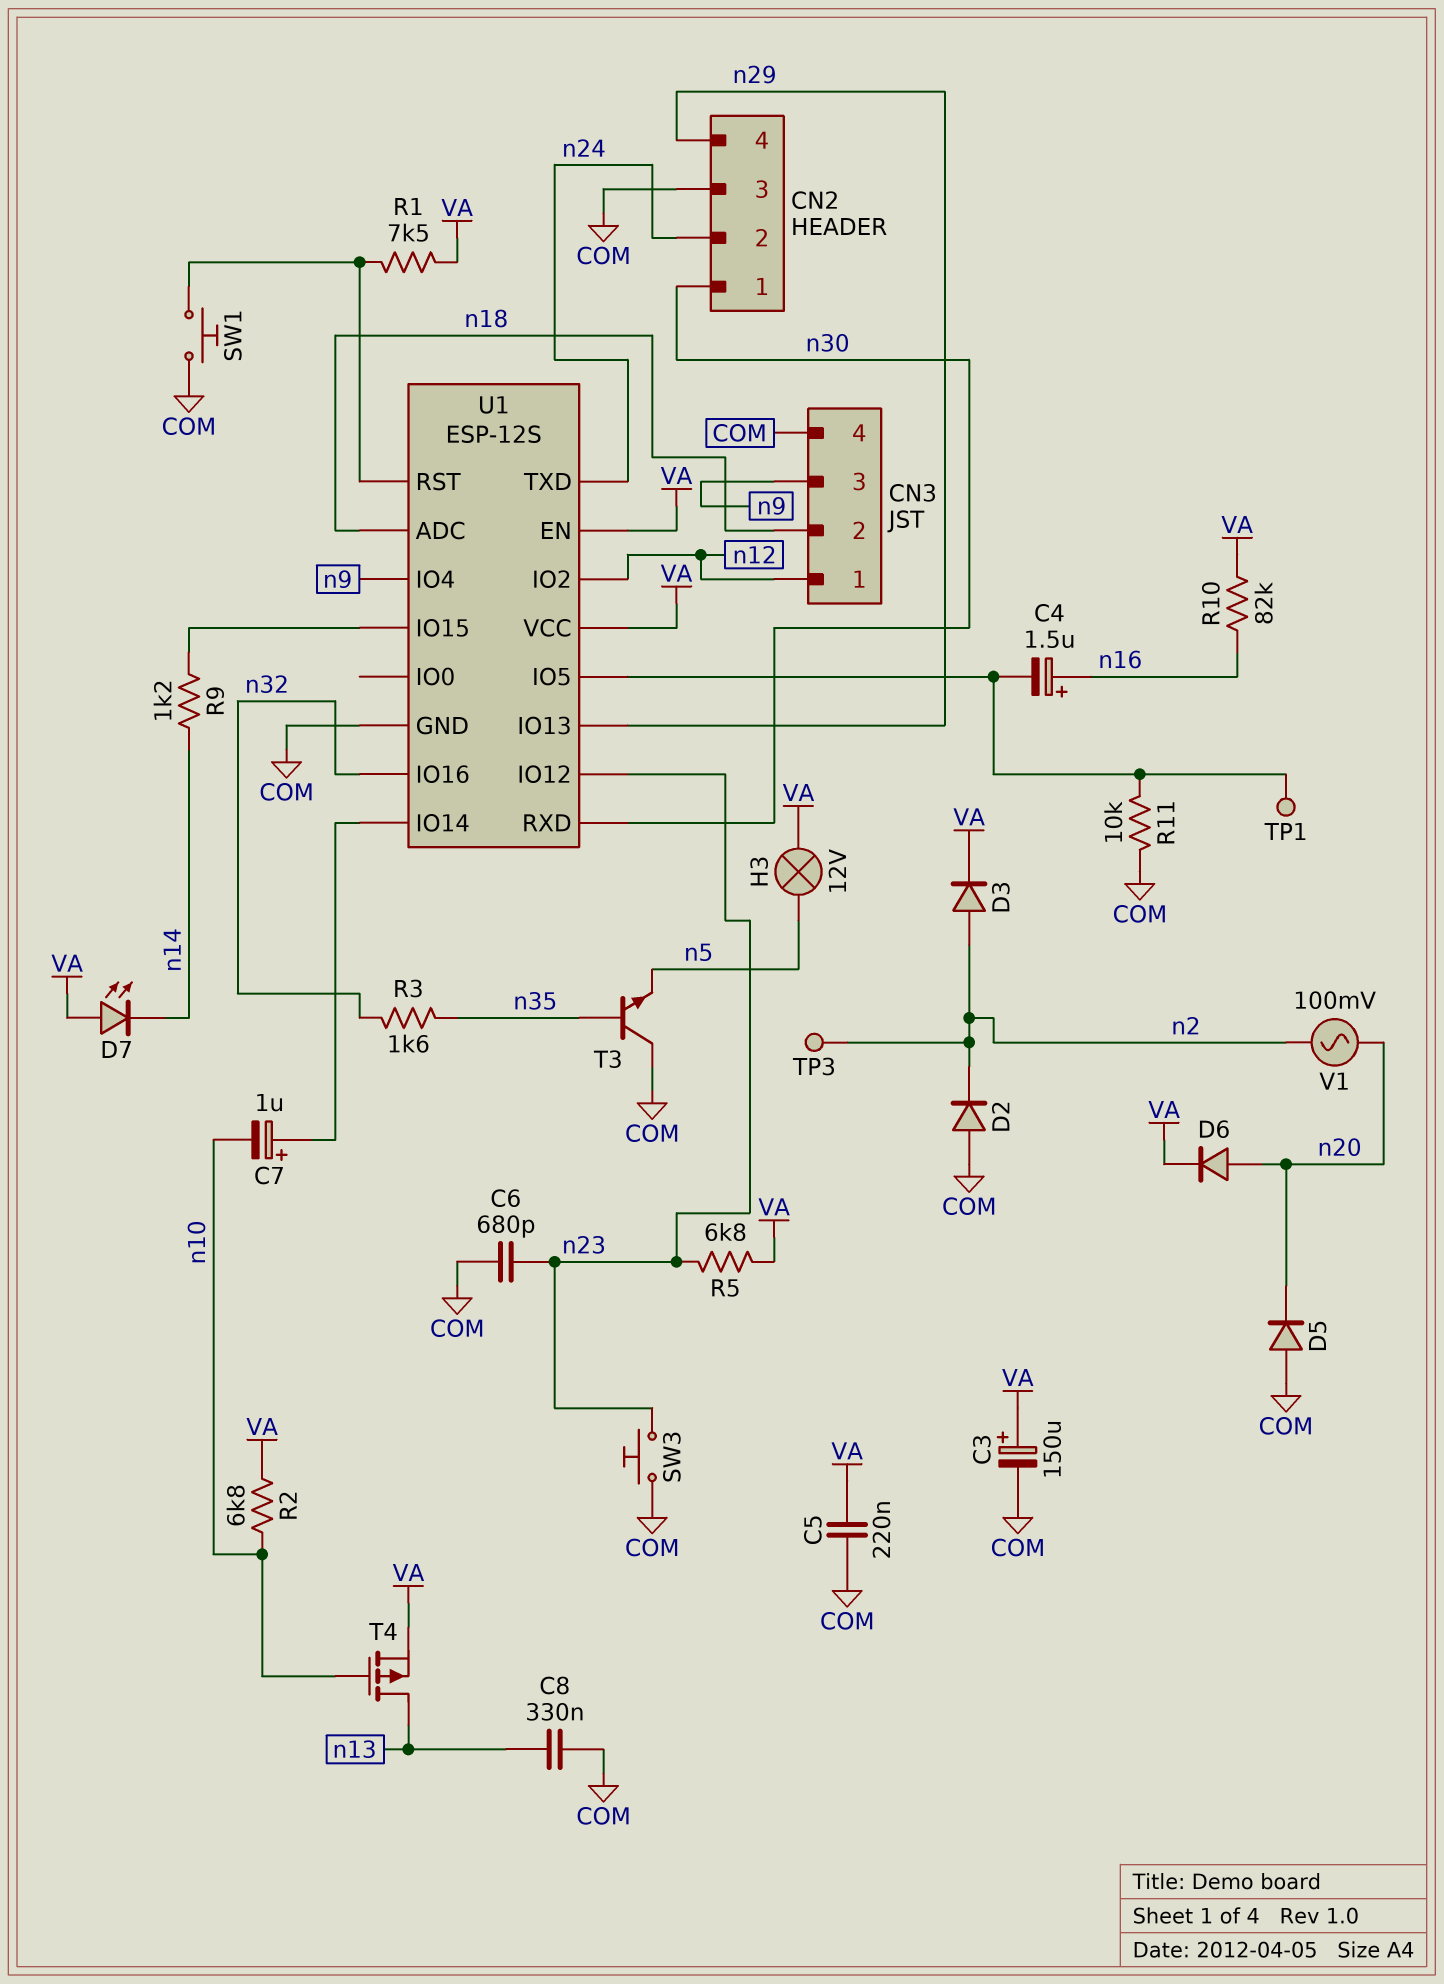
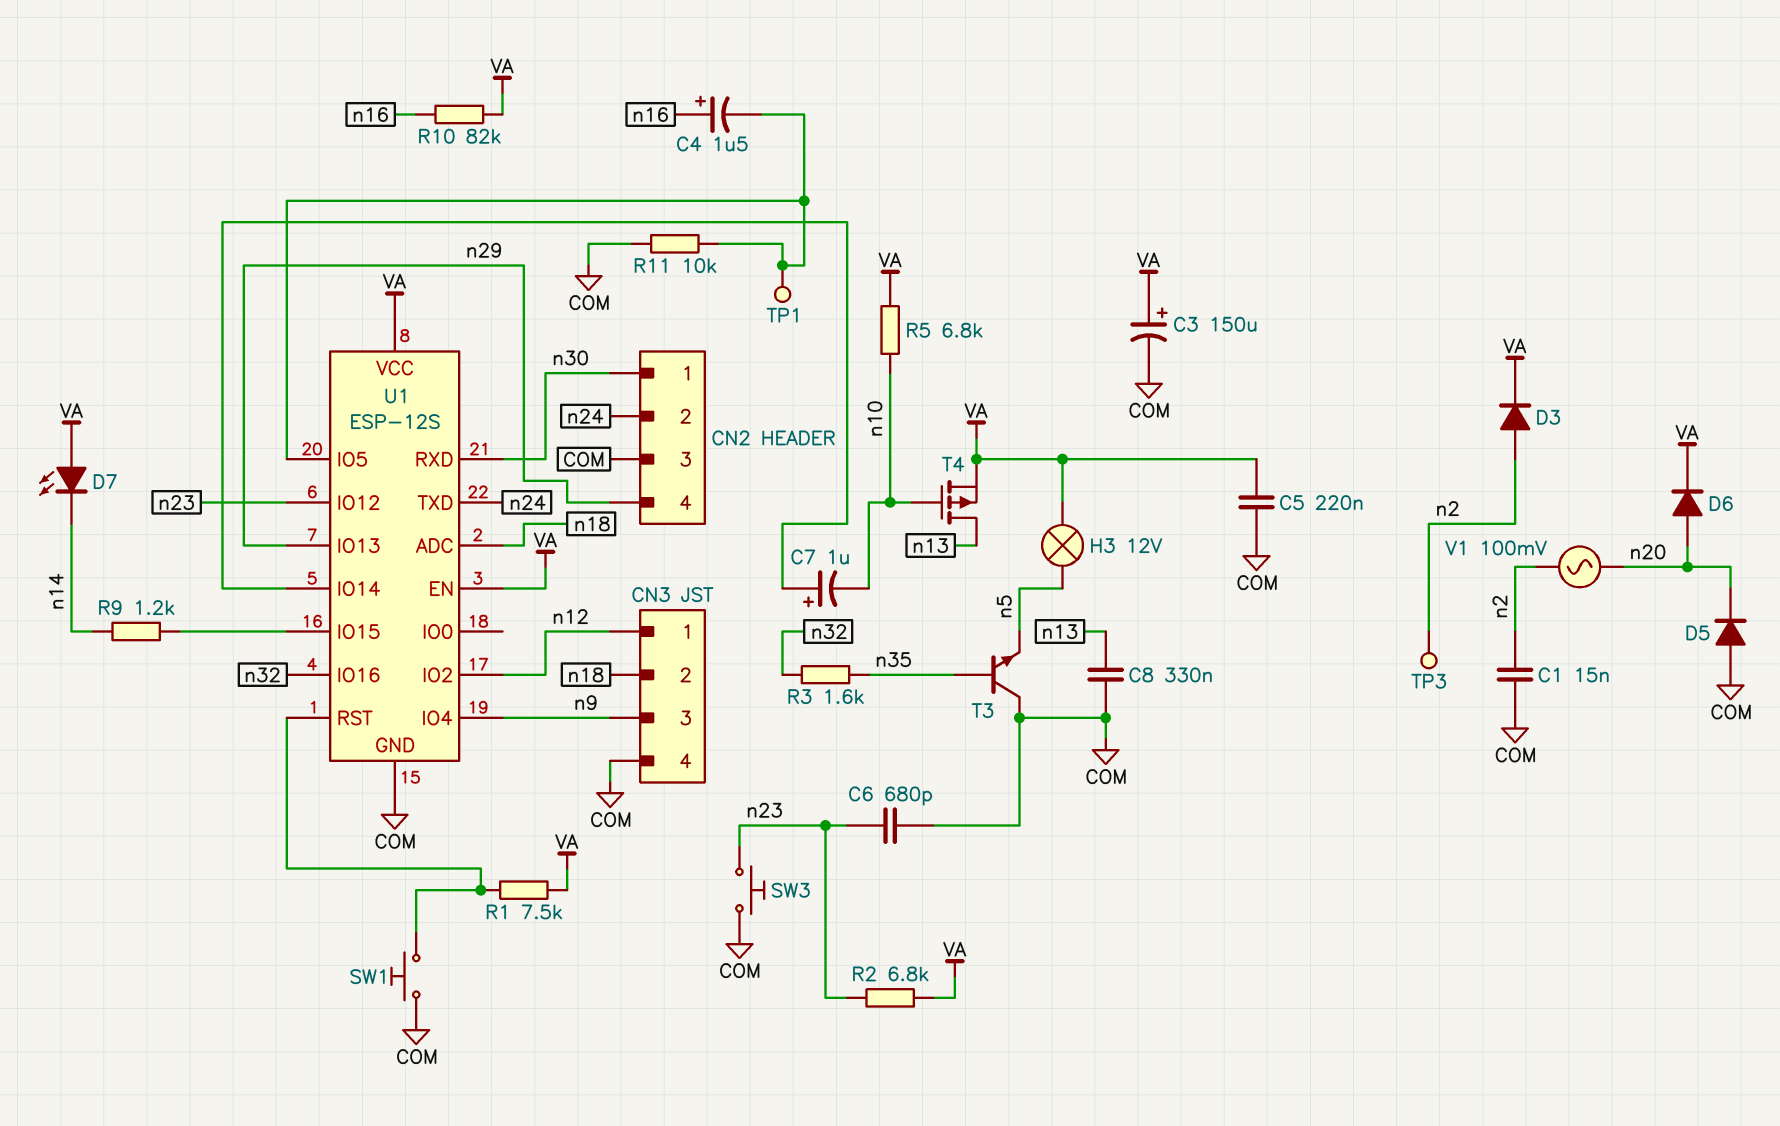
C1: none -> 15nF (COM, n2)
D2: diode (A COM, K n2) -> none
R2: 6.8k (VA, n10) -> 6.8k (VA, n23)
R5: 6.8k (VA, n23) -> 6.8k (VA, n10)

